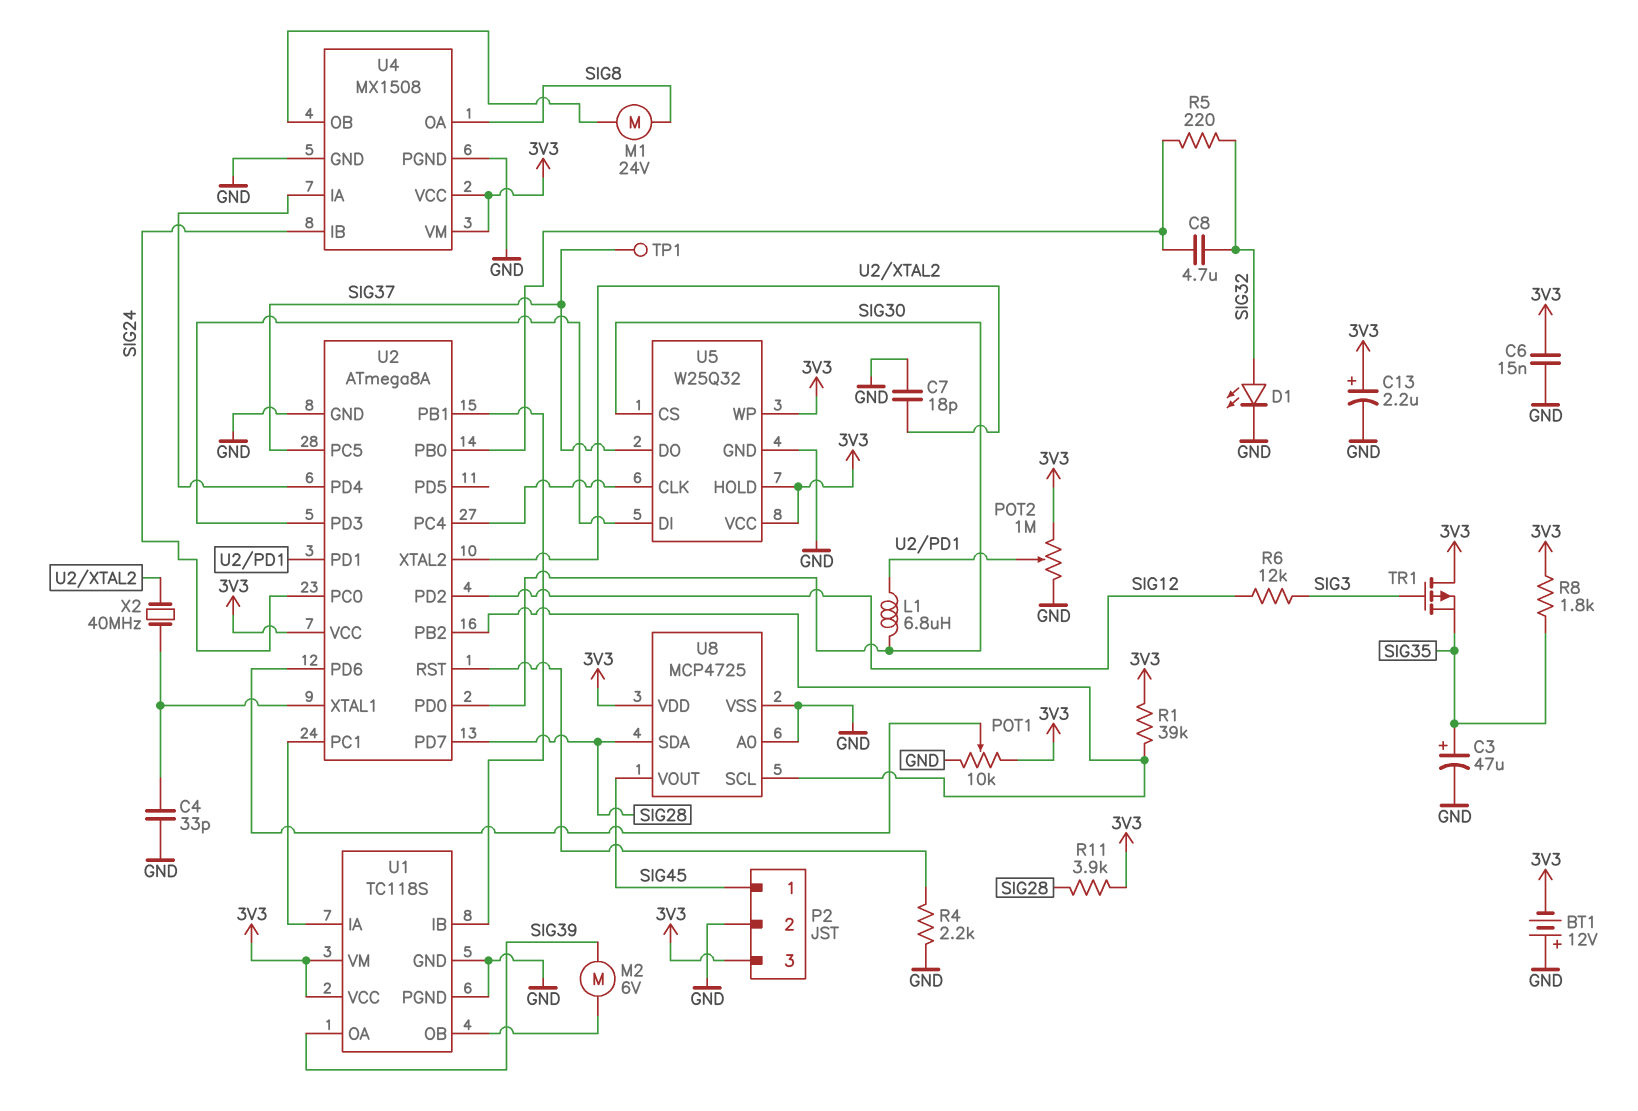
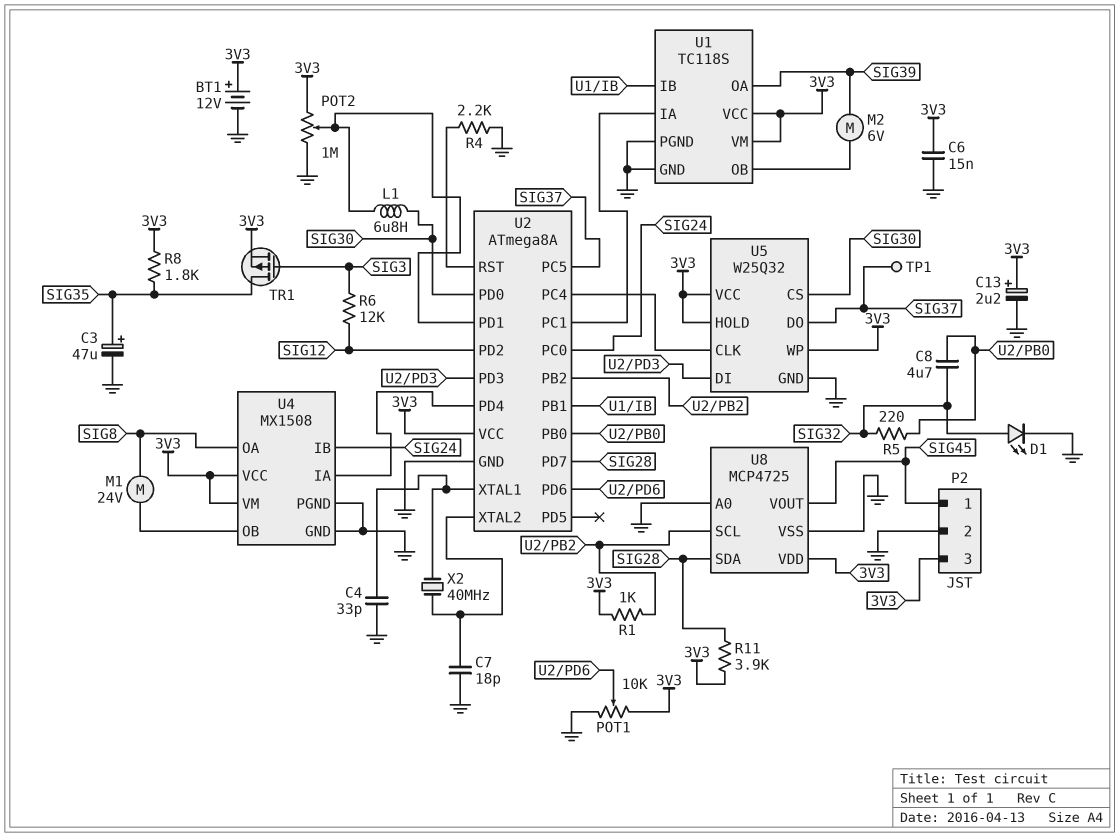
BT1: 12V (plus GND, minus 3V3) -> 12V (plus 3V3, minus GND)
R1: 39k (3V3, U2/PB2) -> 1k (3V3, U2/PB2)
TR1: PMOS (G SIG3, D 3V3, S SIG35) -> PMOS (G SIG3, D SIG35, S 3V3)

